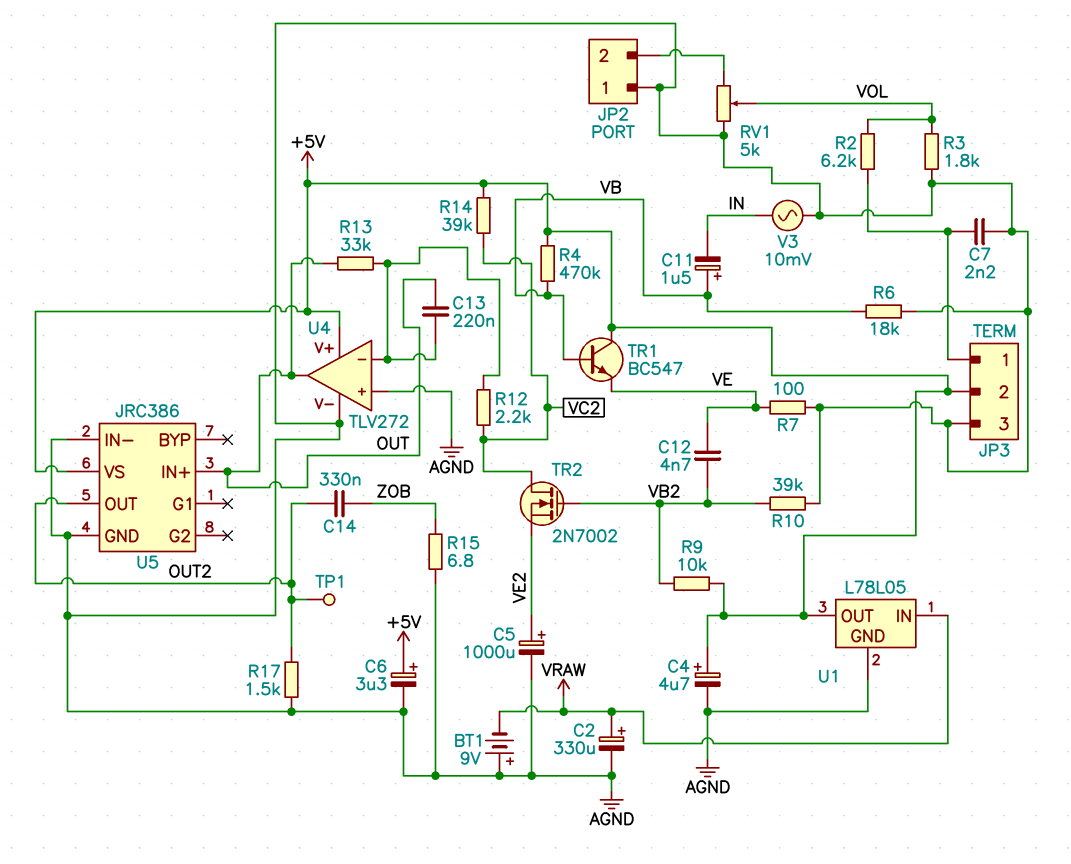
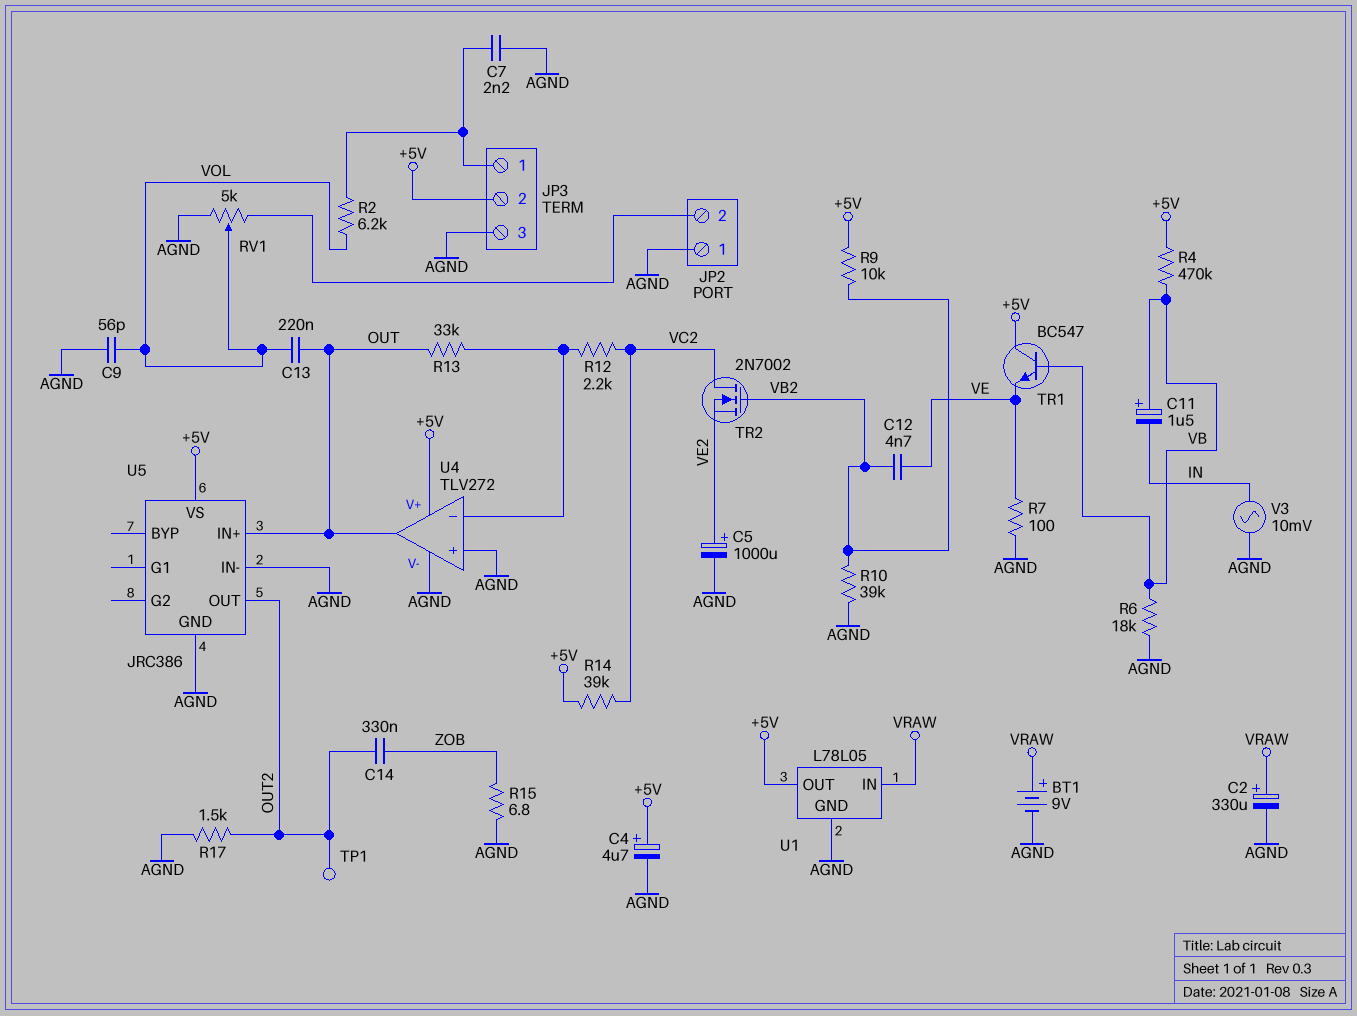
BT1: 9V (plus AGND, minus VRAW) -> 9V (plus VRAW, minus AGND)
C6: 3.3uF (plus +5V, minus AGND) -> none
C9: none -> 56pF (AGND, VOL)
C13: 220nF (OUT, U4/in-) -> 220nF (OUT, VOL)
R3: 1.8k (AGND, VOL) -> none

